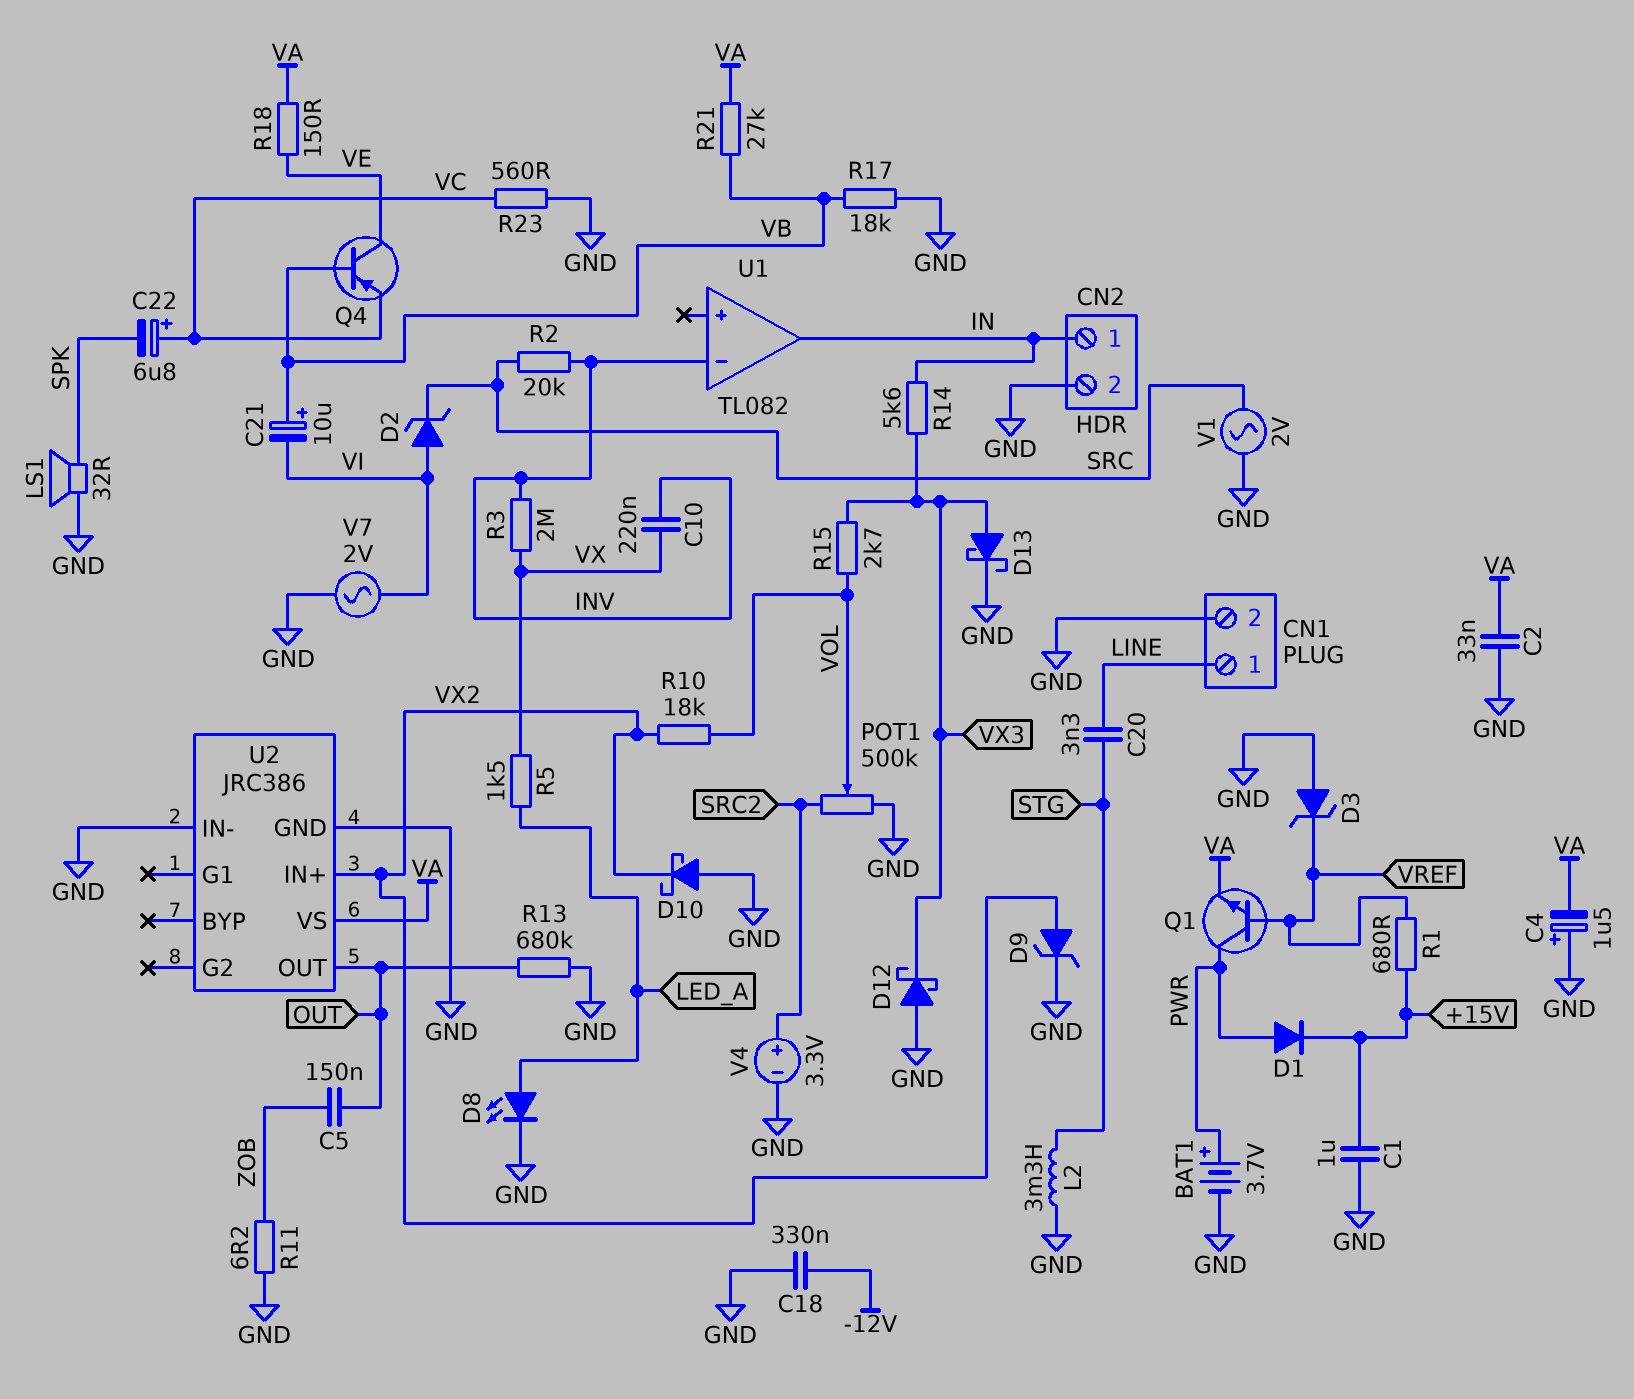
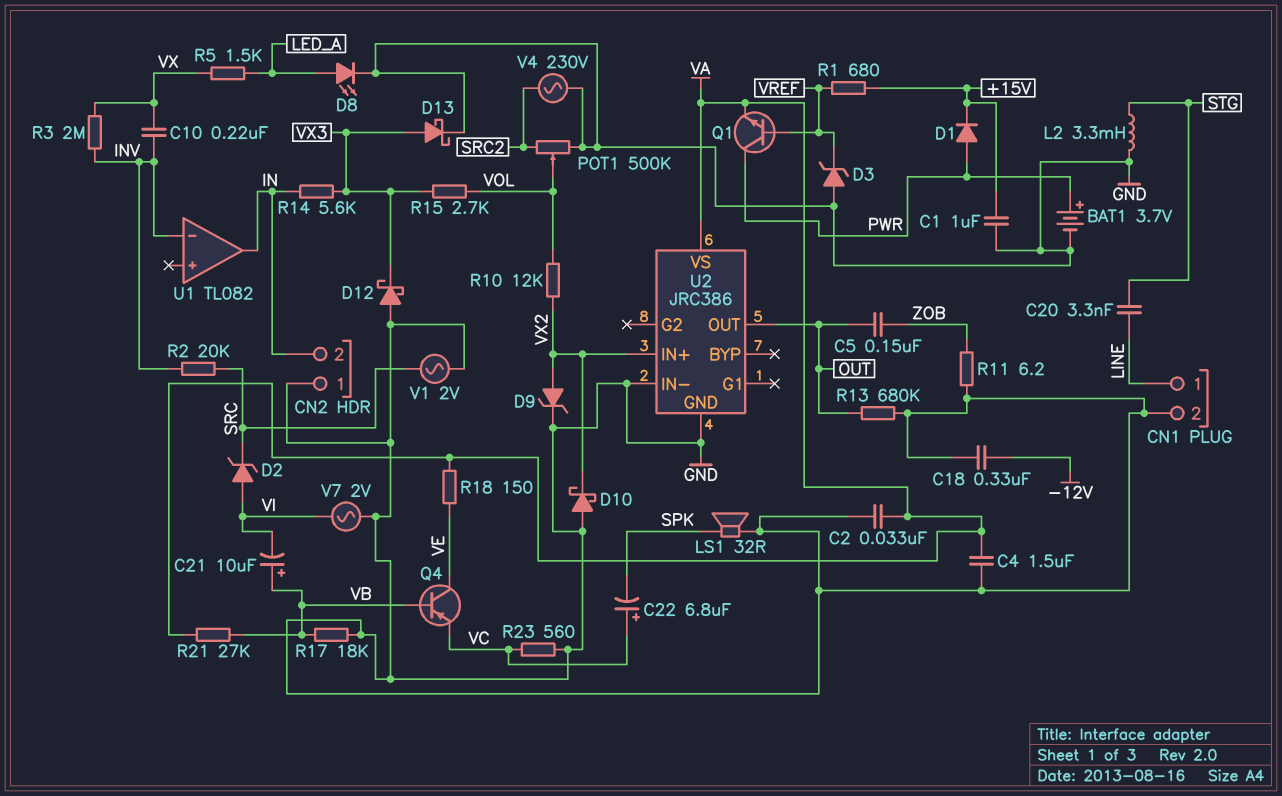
C4: 1.5uF (plus GND, minus VA) -> 1.5uF (GND, VA)
CN2 pin 1: IN -> GND
CN2 pin 2: GND -> IN
R10: 18k (VOL, VX2) -> 12k (VOL, VX2)
V4: 3.3V (plus SRC2, minus GND) -> AC 230V (GND, SRC2)

